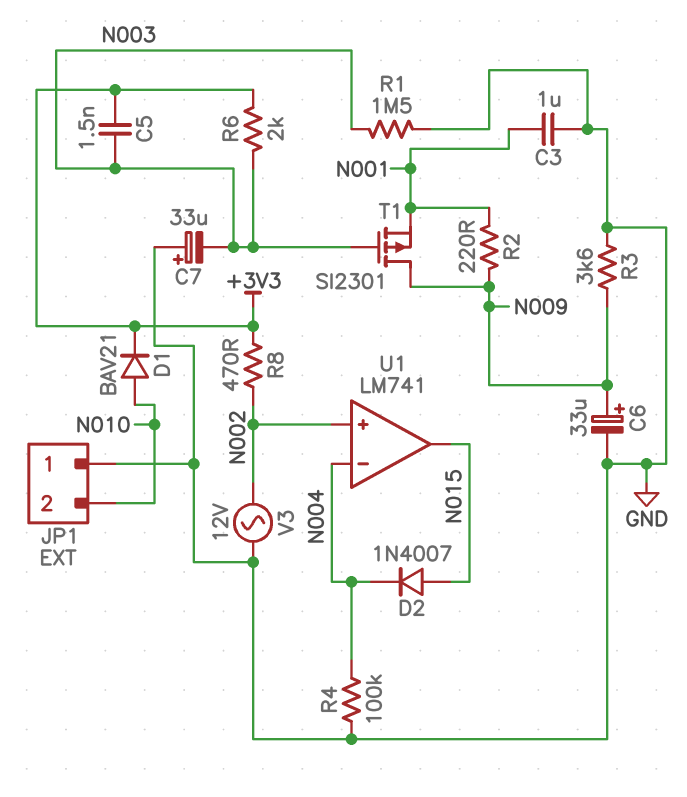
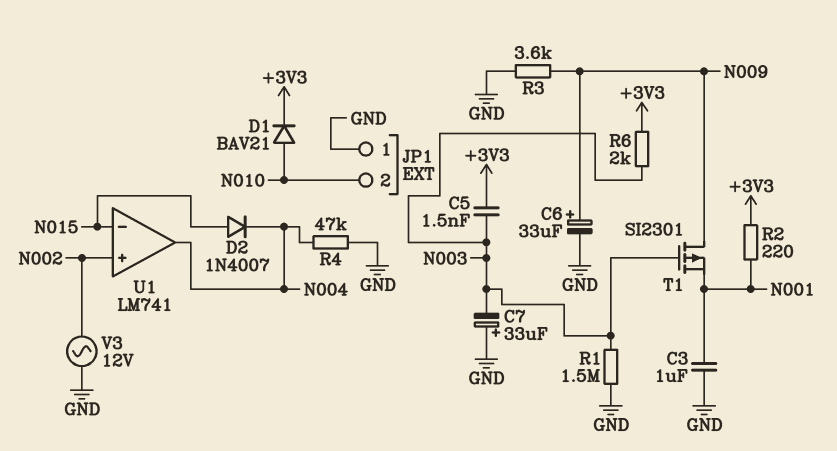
R2: 220 (N001, N009) -> 220 (+3V3, N001)
R4: 100k (GND, N004) -> 47k (GND, N004)
R8: 470 (+3V3, N002) -> none
U1 pin in-: N004 -> N015
U1 pin out: N015 -> N004

